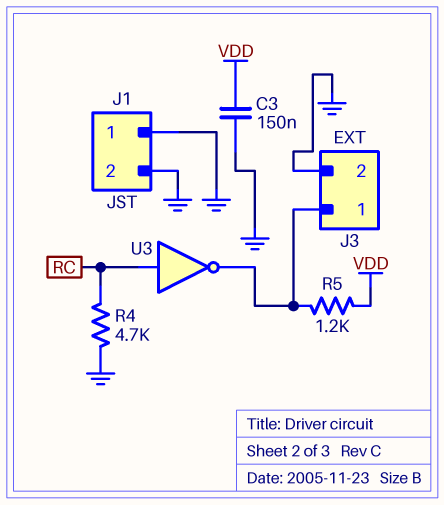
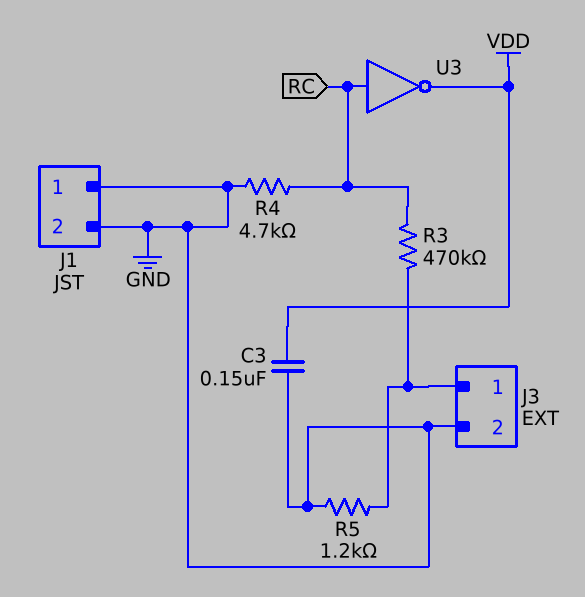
R3: none -> 470k (J3/1, RC)
R5: 1.2k (J3/1, VDD) -> 1.2k (GND, J3/1)
U3: NOT (in RC, out J3/1) -> NOT (in RC, out VDD)

